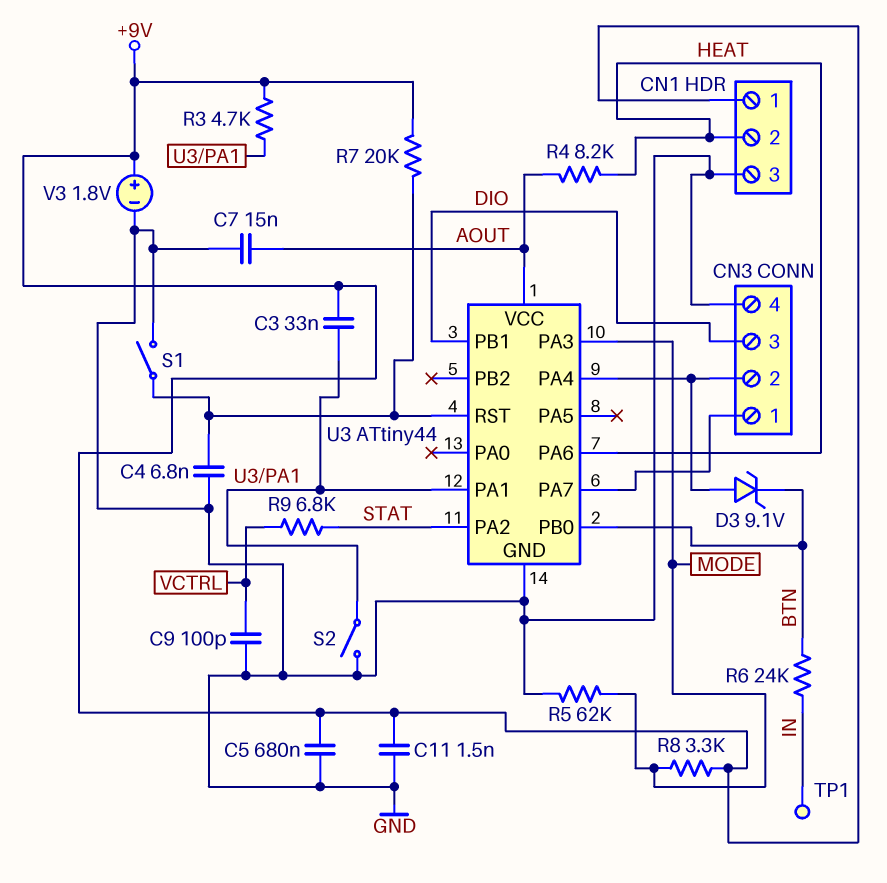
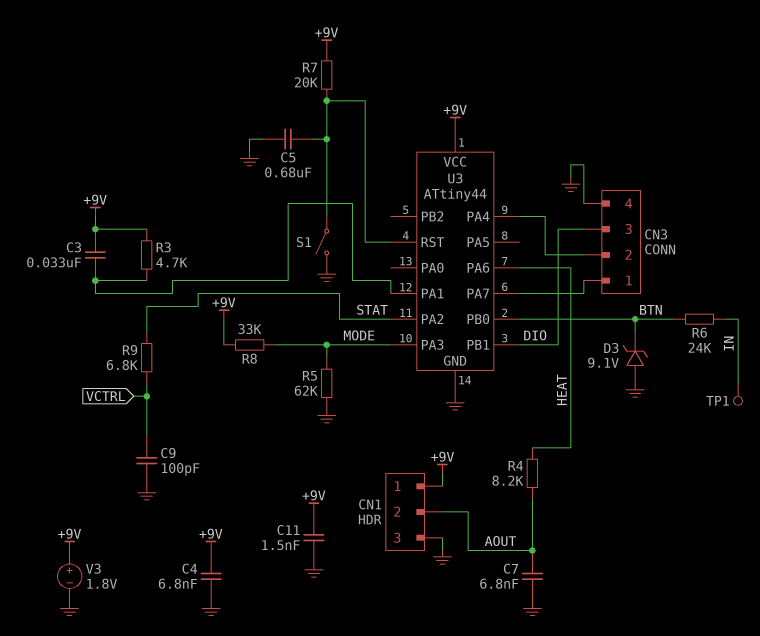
C4: 6.8nF (GND, U3/RST) -> 6.8nF (+9V, GND)
C5: 680nF (+9V, GND) -> 680nF (GND, U3/RST)
C7: 15nF (AOUT, GND) -> 6.8nF (AOUT, GND)
CN1 pin 2: HEAT -> AOUT
D3: zener 9.1V (A CN3/2, K BTN) -> zener 9.1V (A GND, K BTN)
R8: 3.3k (+9V, MODE) -> 33k (+9V, MODE)
S2: switch (GND, U3/PA1) -> none
U3 pin VCC: AOUT -> +9V

